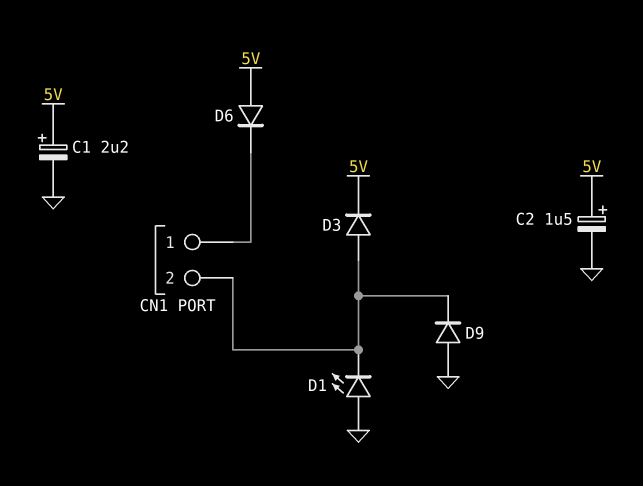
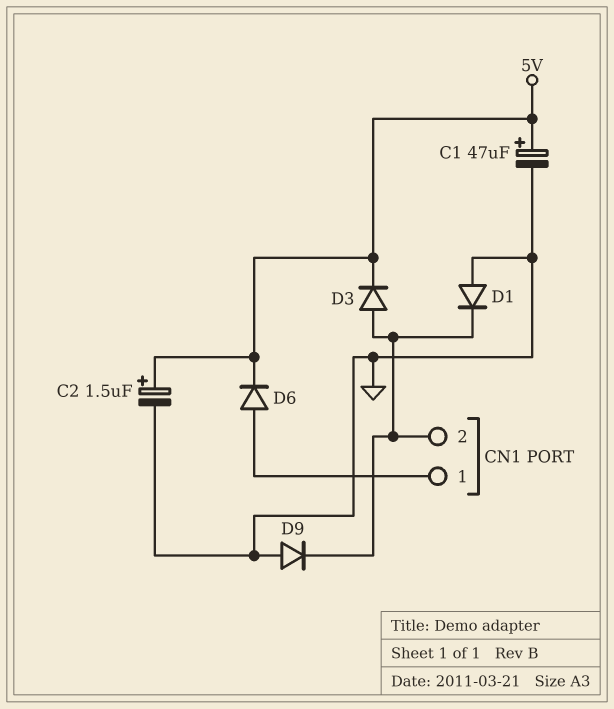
C1: 2.2uF (plus 5V, minus GND) -> 47uF (plus 5V, minus GND)
D1: LED (A GND, K CN1/2) -> diode (A GND, K CN1/2)
D6: diode (A 5V, K CN1/1) -> diode (A CN1/1, K 5V)

